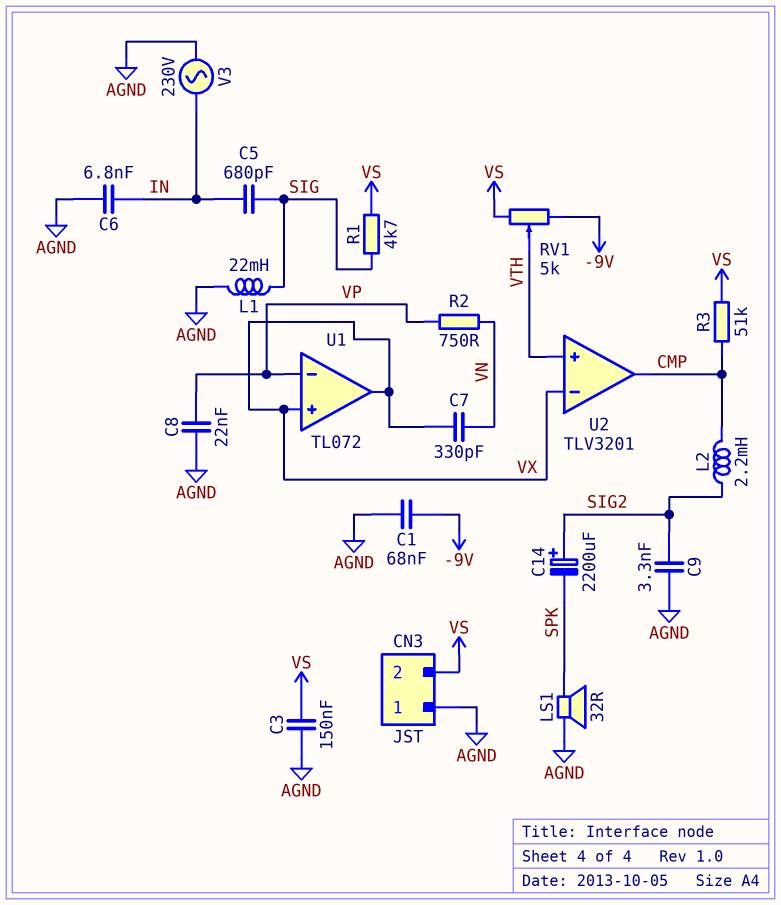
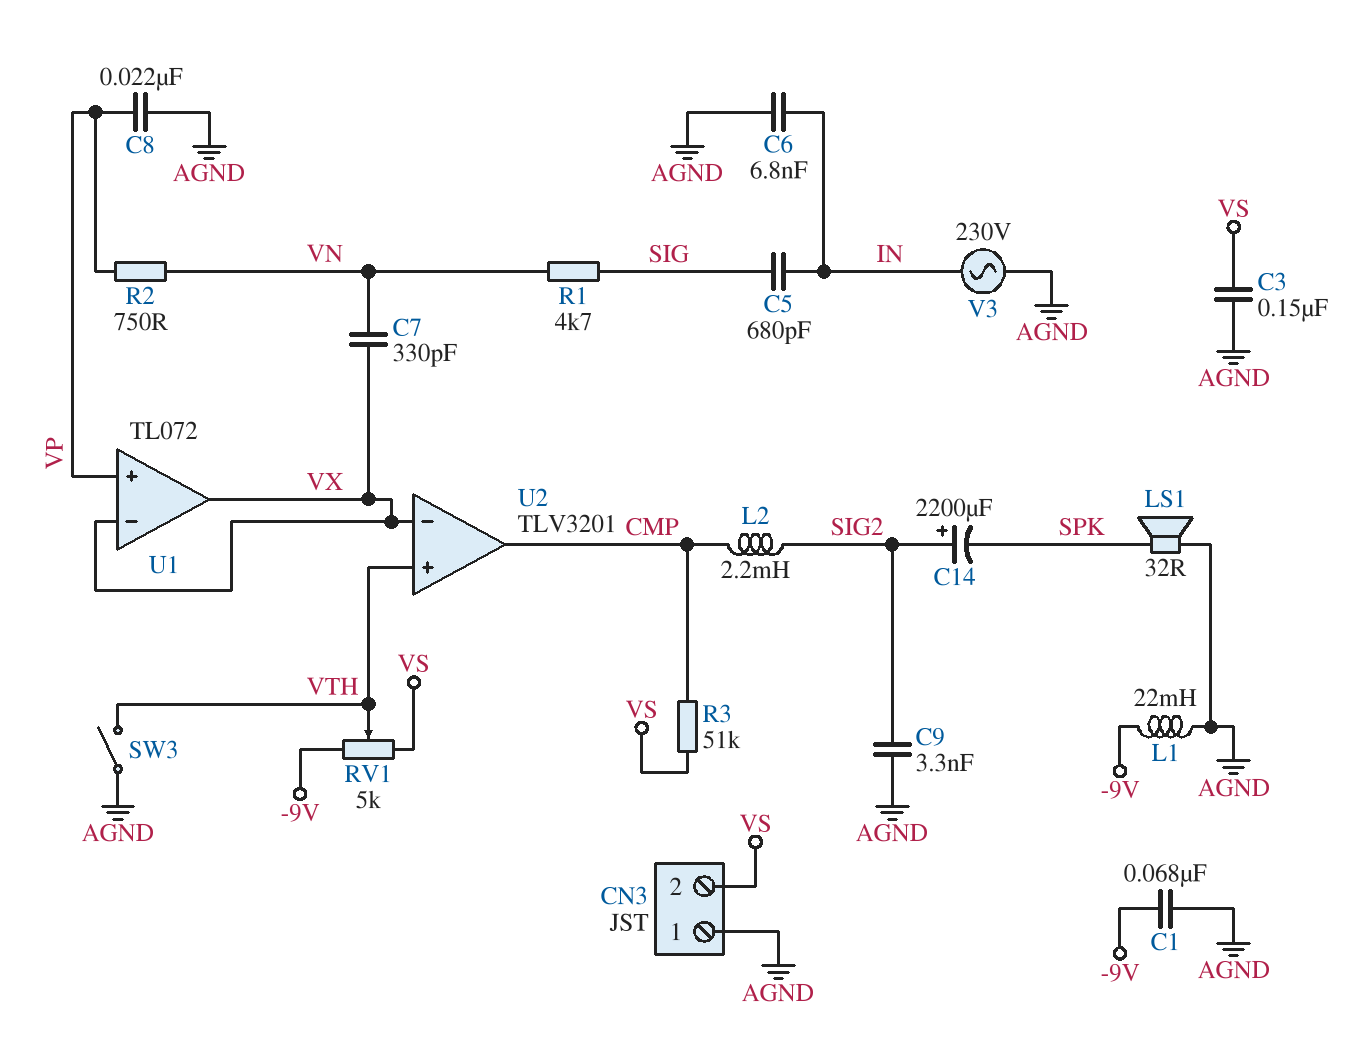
L1: 22mH (AGND, SIG) -> 22mH (-9V, AGND)
R1: 4.7k (SIG, VS) -> 4.7k (SIG, VN)
SW3: none -> switch (AGND, VTH)
U1 pin in+: VX -> VP
U1 pin in-: VP -> VX

